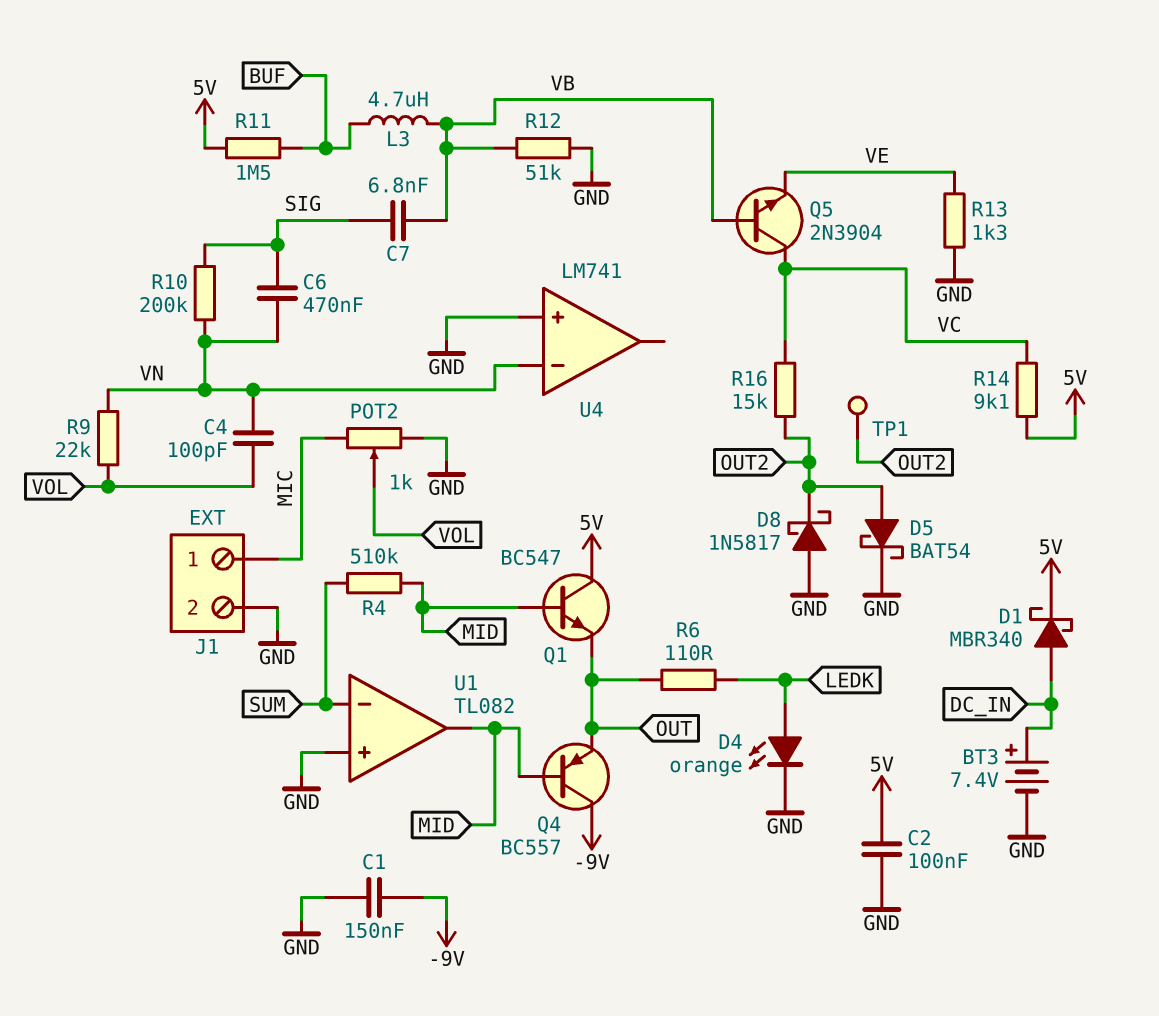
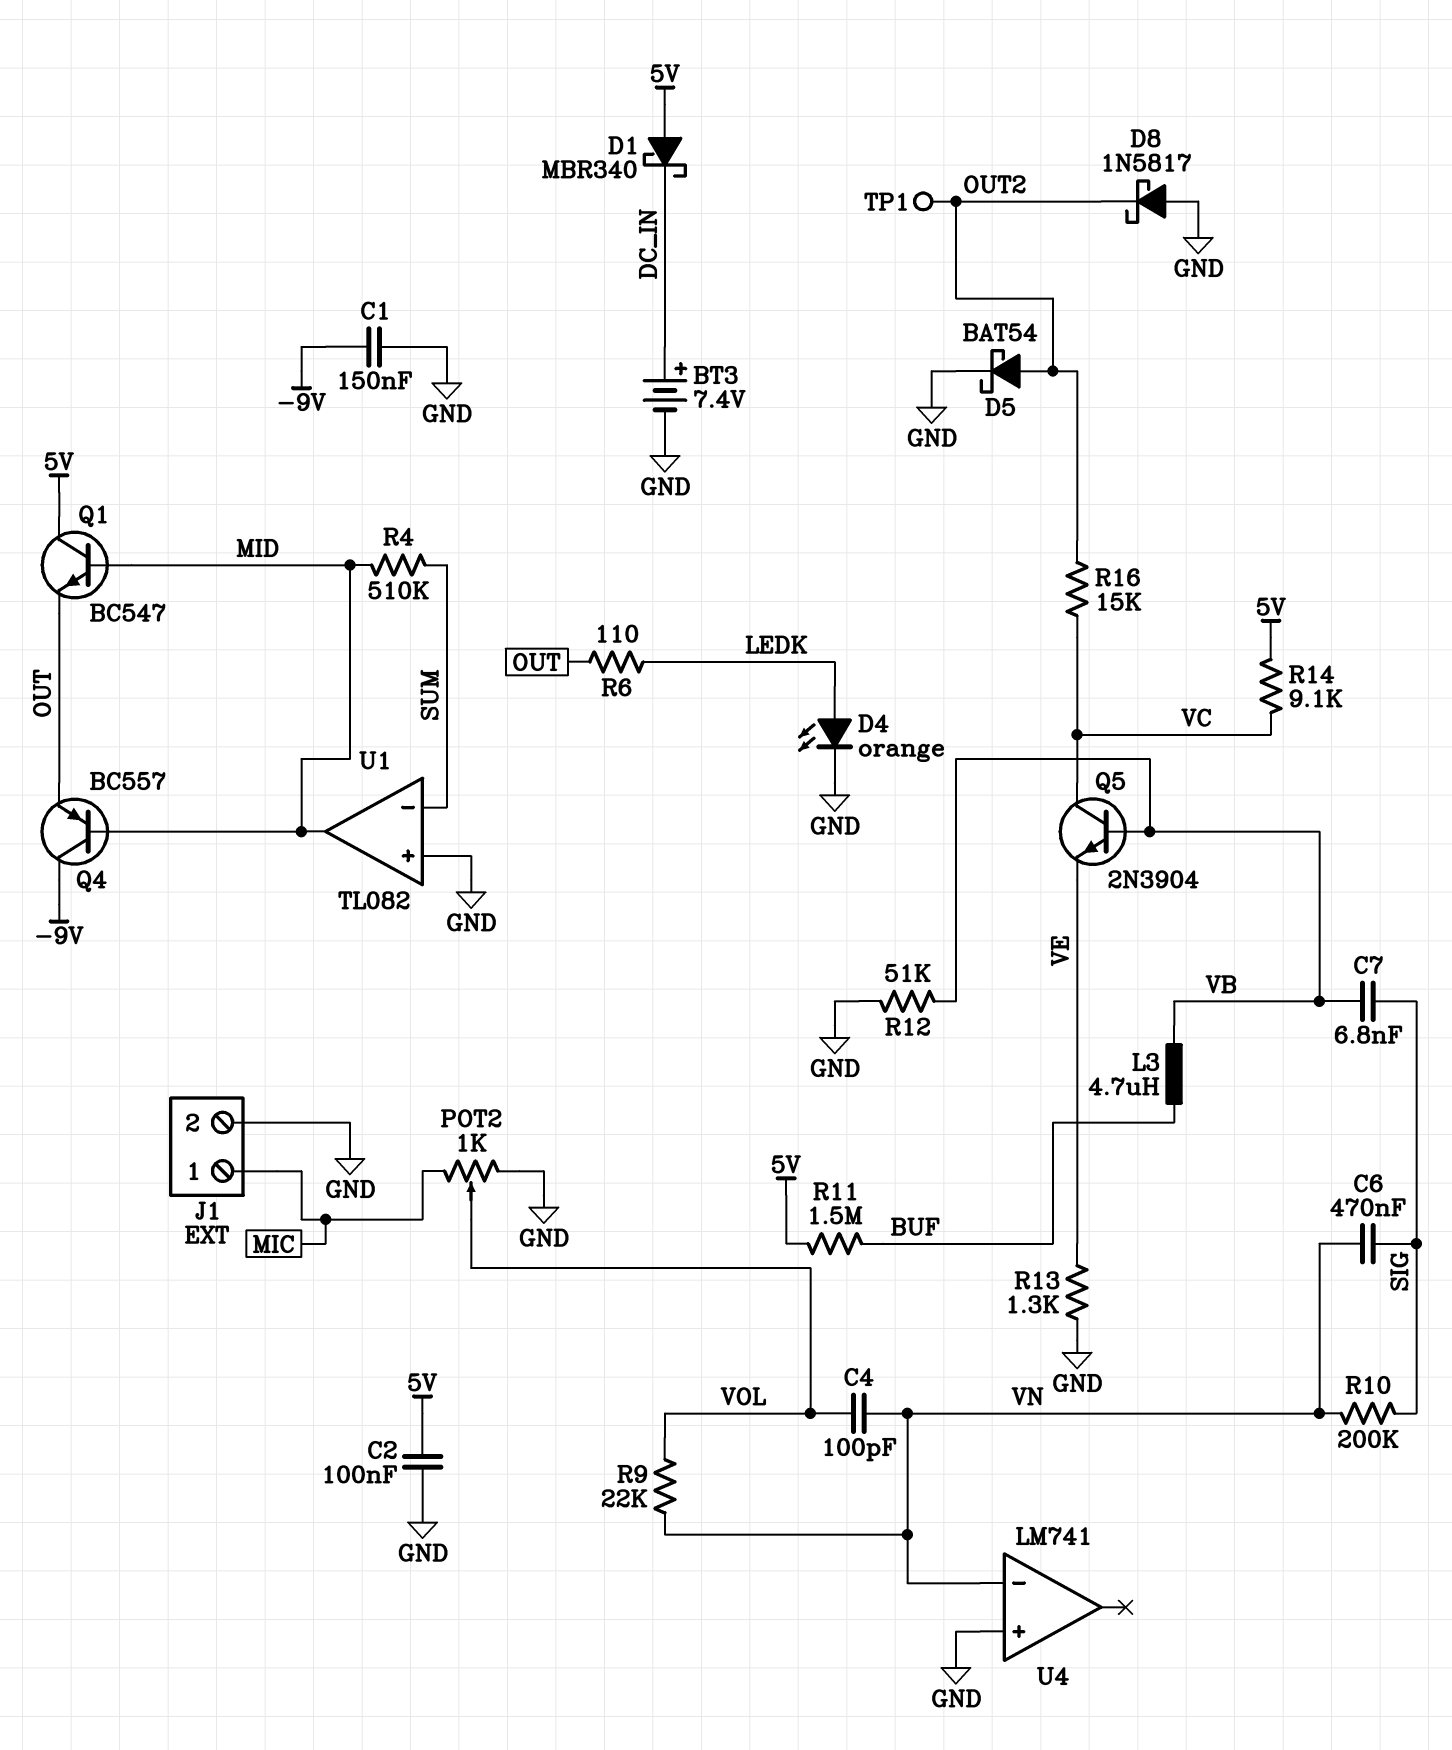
D1: schottky MBR340 (A DC_IN, K 5V) -> schottky MBR340 (A 5V, K DC_IN)

